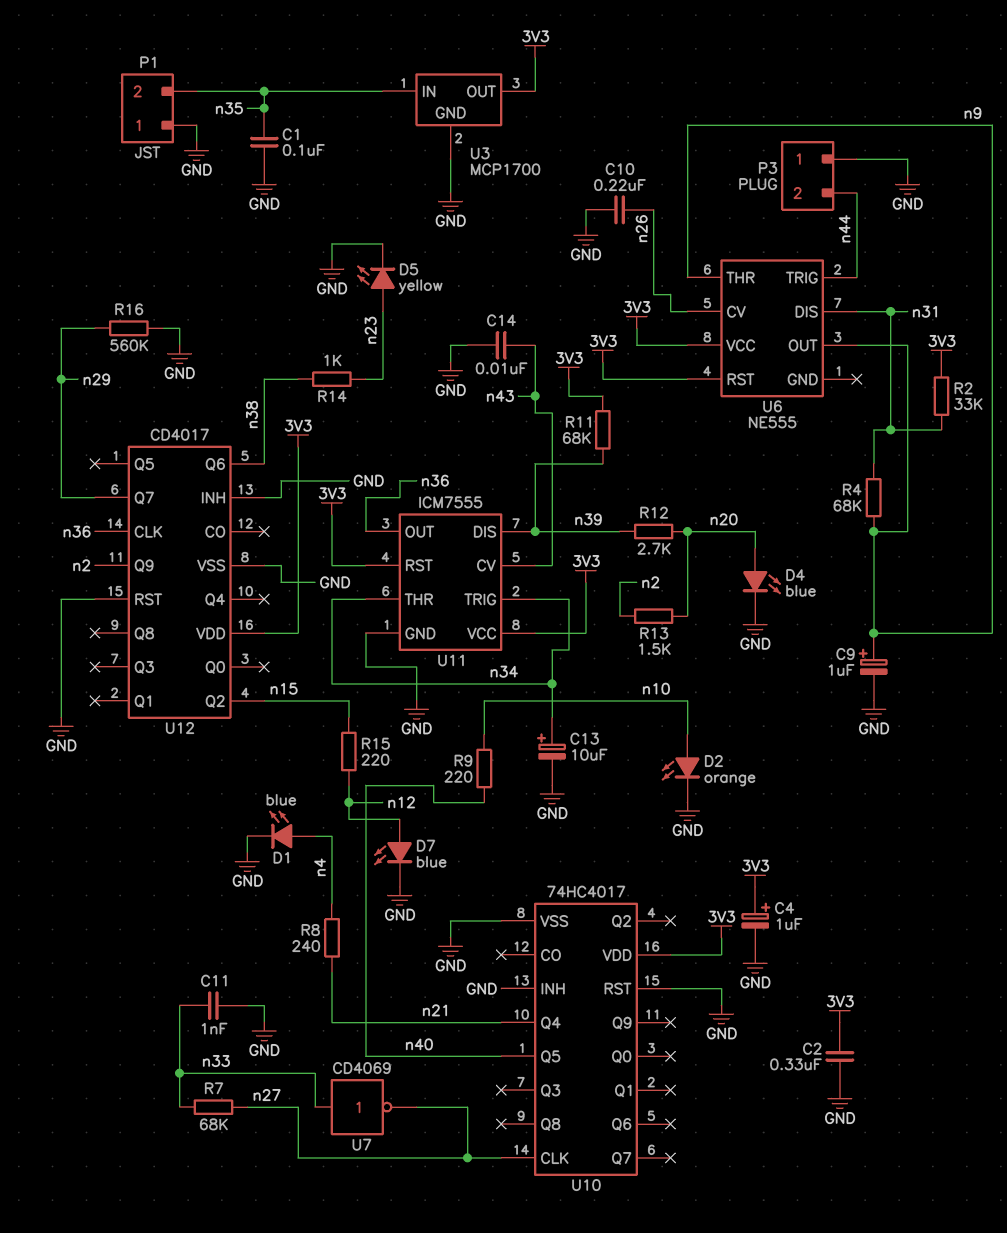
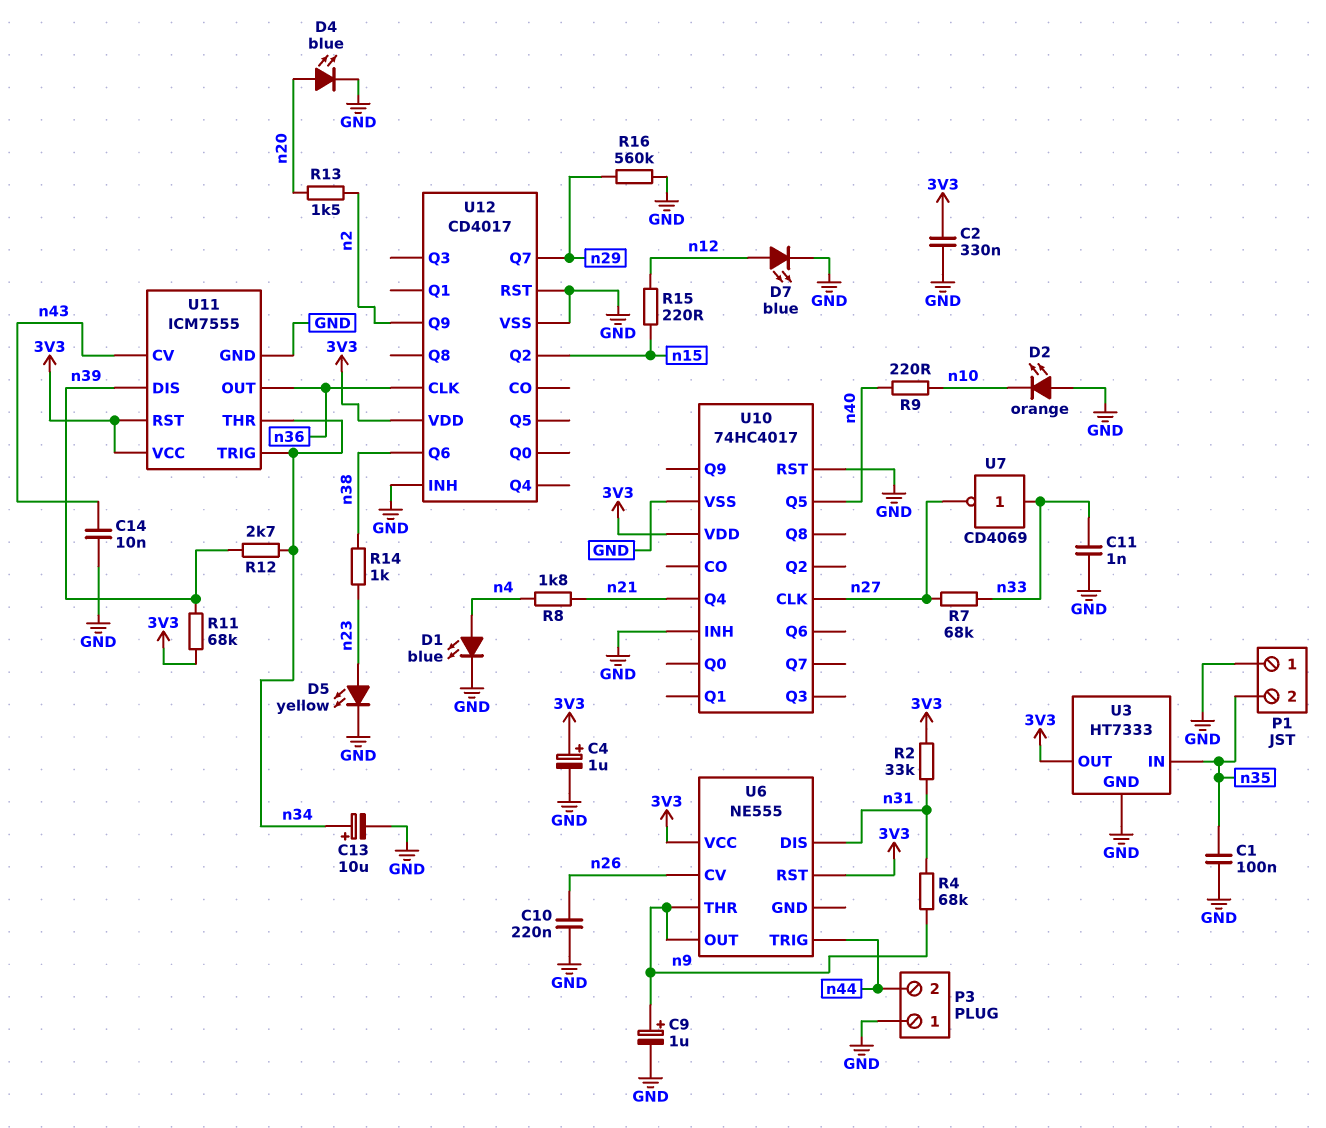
D2: LED orange (A n10, K GND) -> LED orange (A GND, K n10)
R8: 240 (n4, n21) -> 1.8k (n4, n21)
R12: 2.7k (n20, n39) -> 2.7k (n34, n39)
U3: MCP1700 -> HT7333

